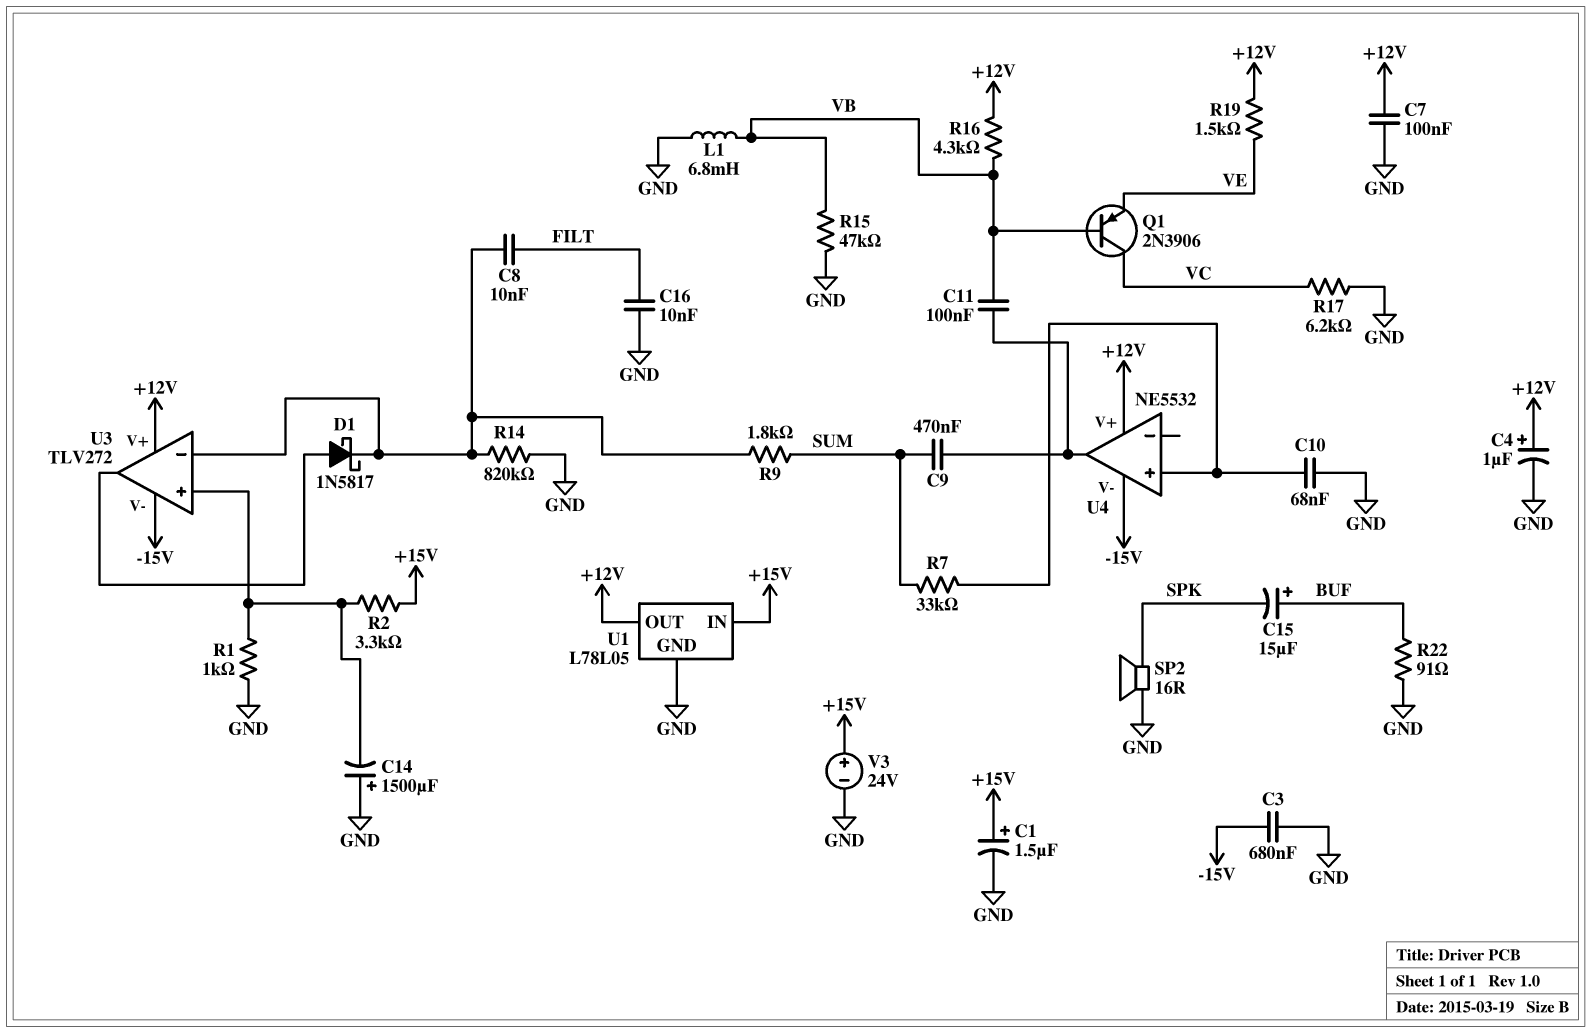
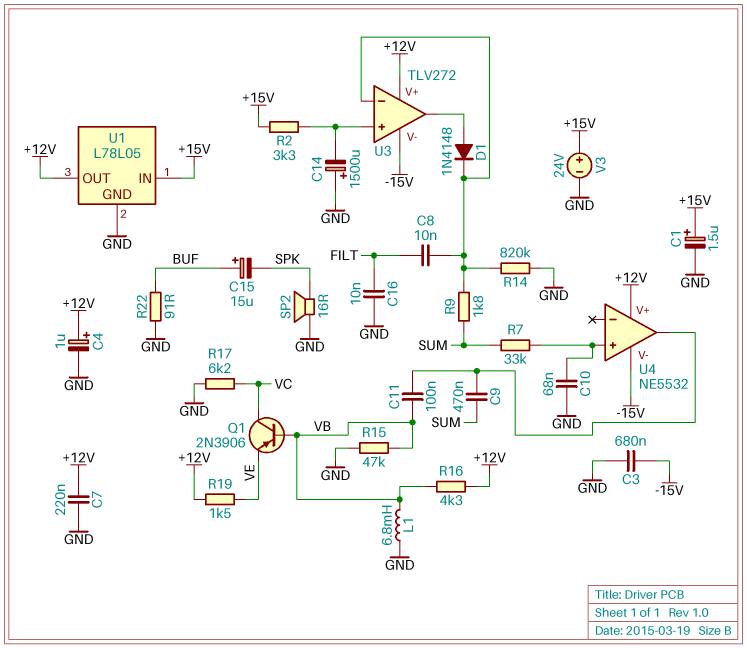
C7: 100nF (+12V, GND) -> 220nF (+12V, GND)
D1: schottky 1N5817 (A U3/out, K U3/in-) -> diode 1N4148 (A U3/out, K U3/in-)
R1: 1k (GND, U3/in+) -> none

